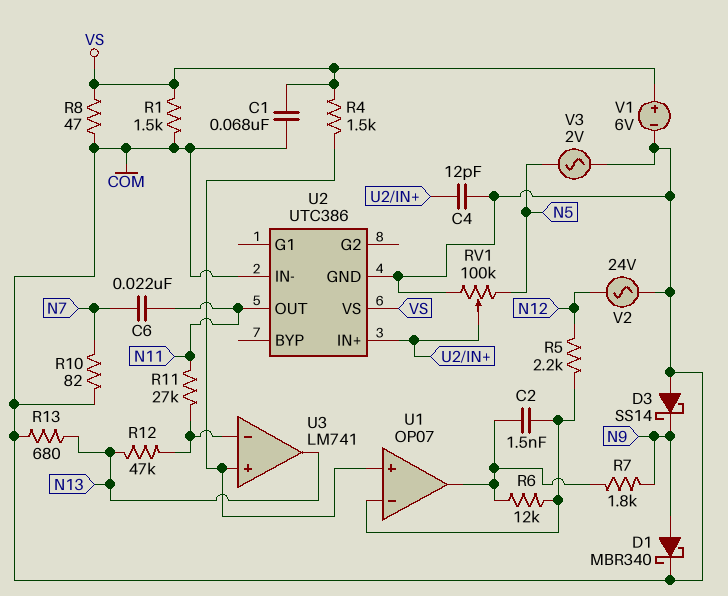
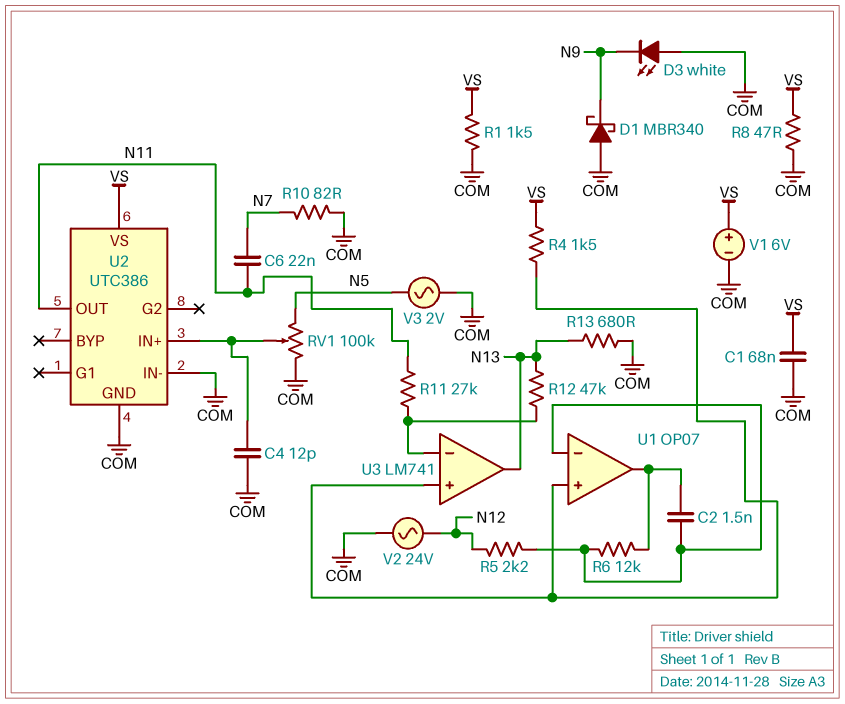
D1: schottky MBR340 (A N9, K COM) -> schottky MBR340 (A COM, K N9)
D3: schottky SS14 (A COM, K N9) -> LED white (A COM, K N9)
R7: 1.8k (N9, U1/out) -> none

